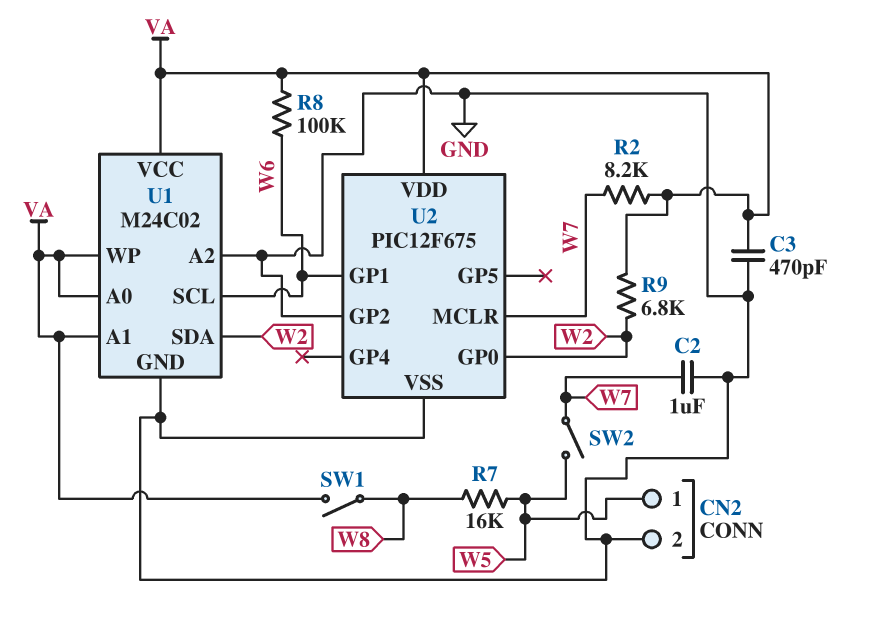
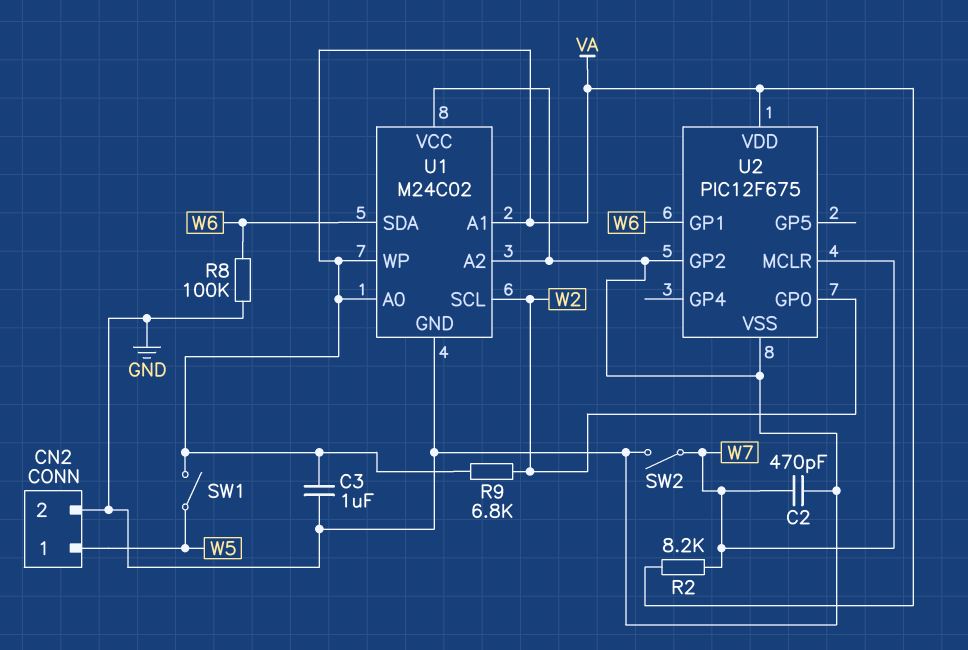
C2: 1uF (GND, W7) -> 470pF (GND, W7)
C3: 470pF (GND, VA) -> 1uF (GND, VA)
R7: 16k (W5, W8) -> none
R8: 100k (VA, W6) -> 100k (GND, W6)
SW1: switch (VA, W8) -> switch (VA, W5)
SW2: switch (W5, W7) -> switch (GND, W7)
U1 pin SCL: W6 -> W2
U1 pin SDA: W2 -> W6
U1 pin VCC: VA -> GND

